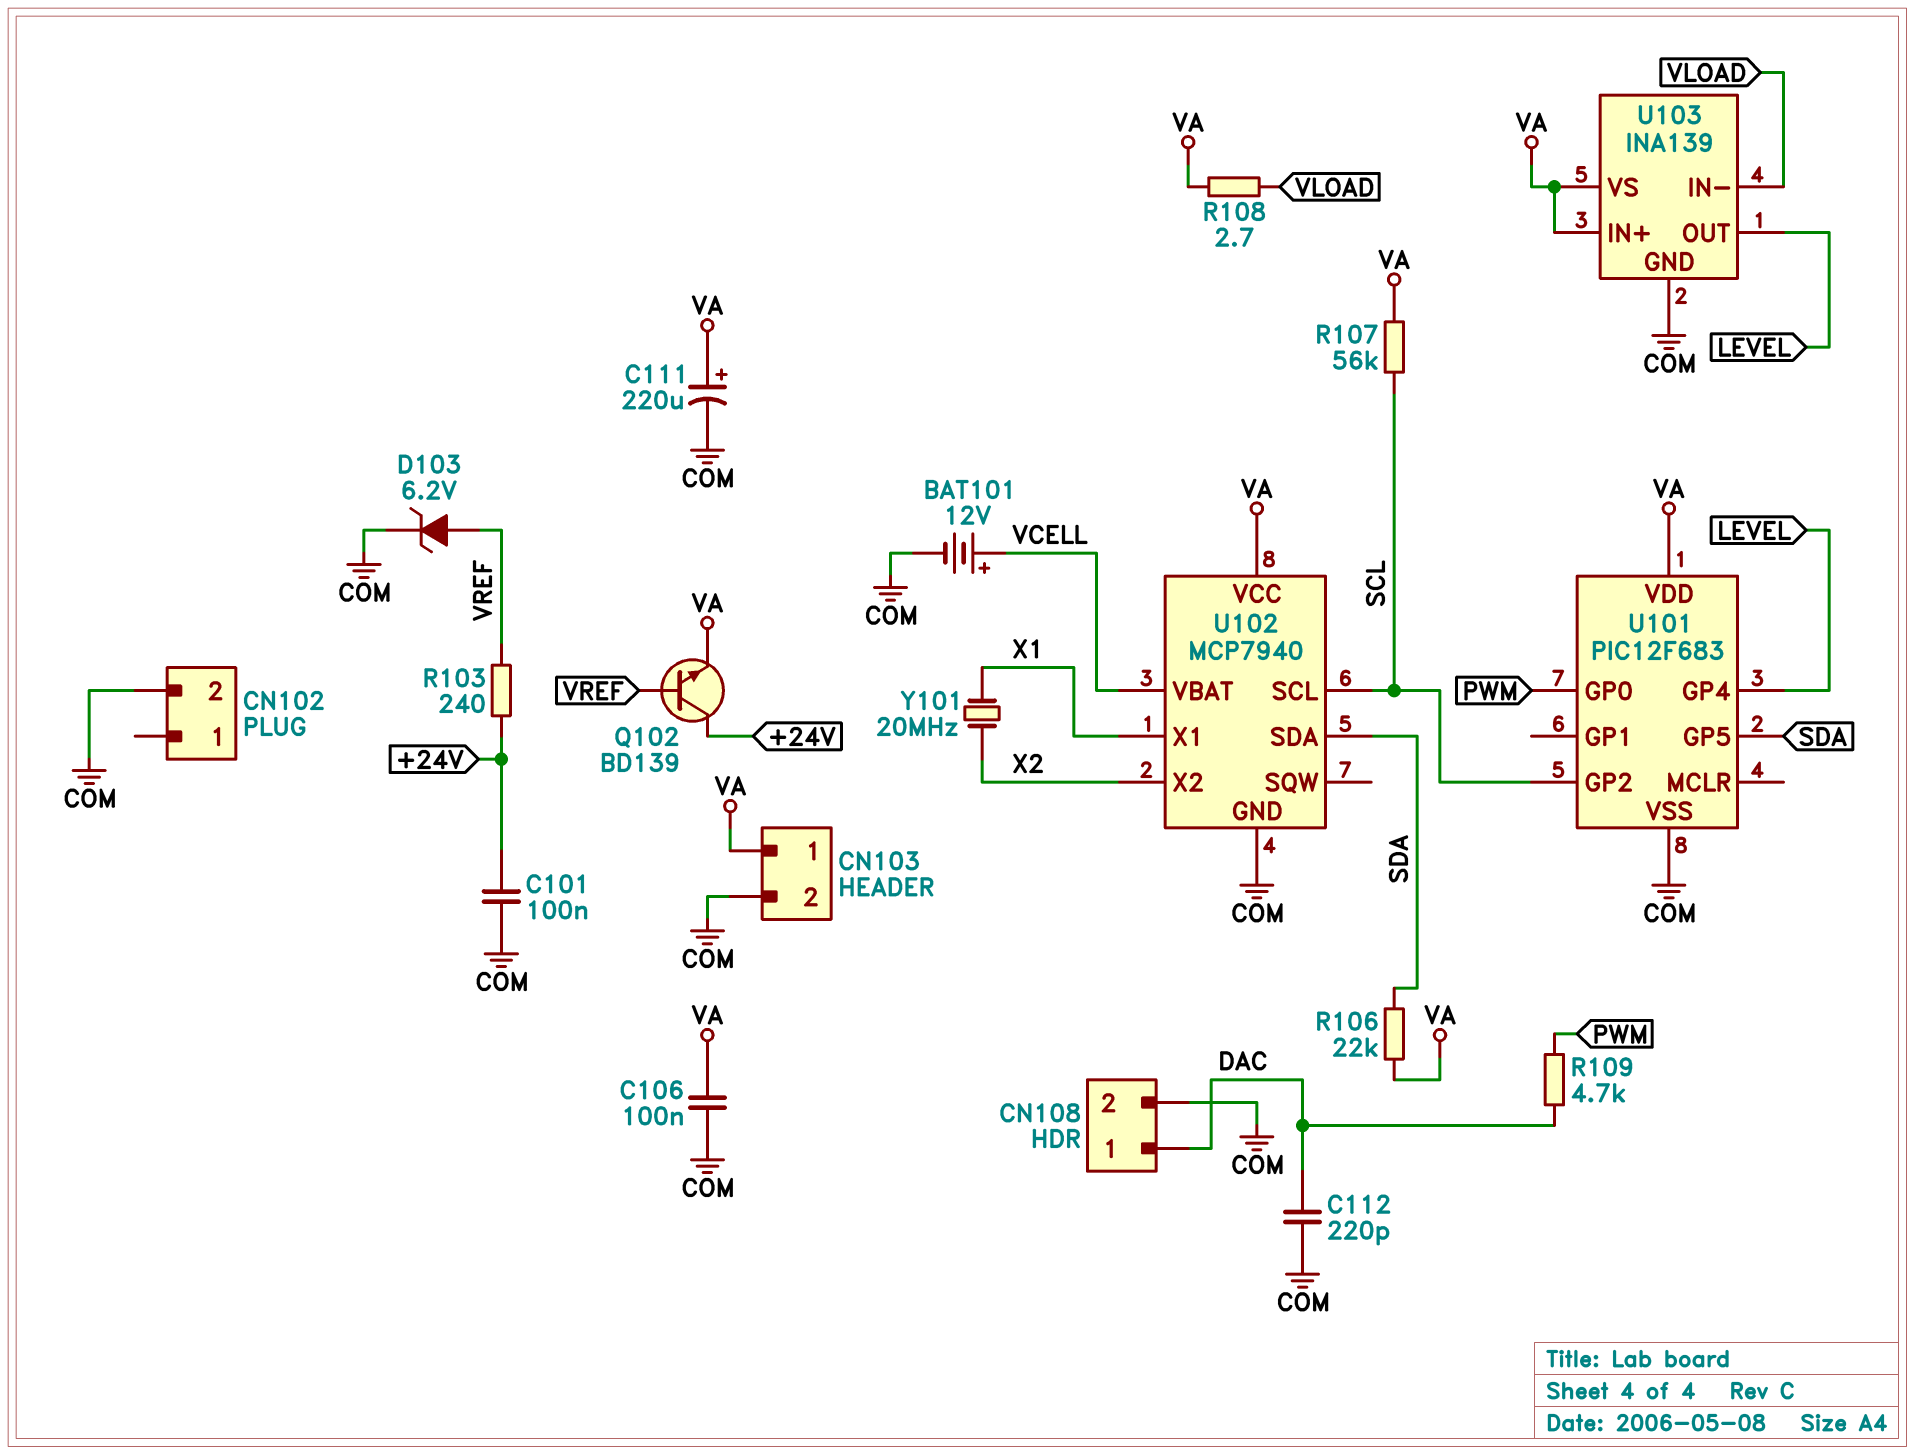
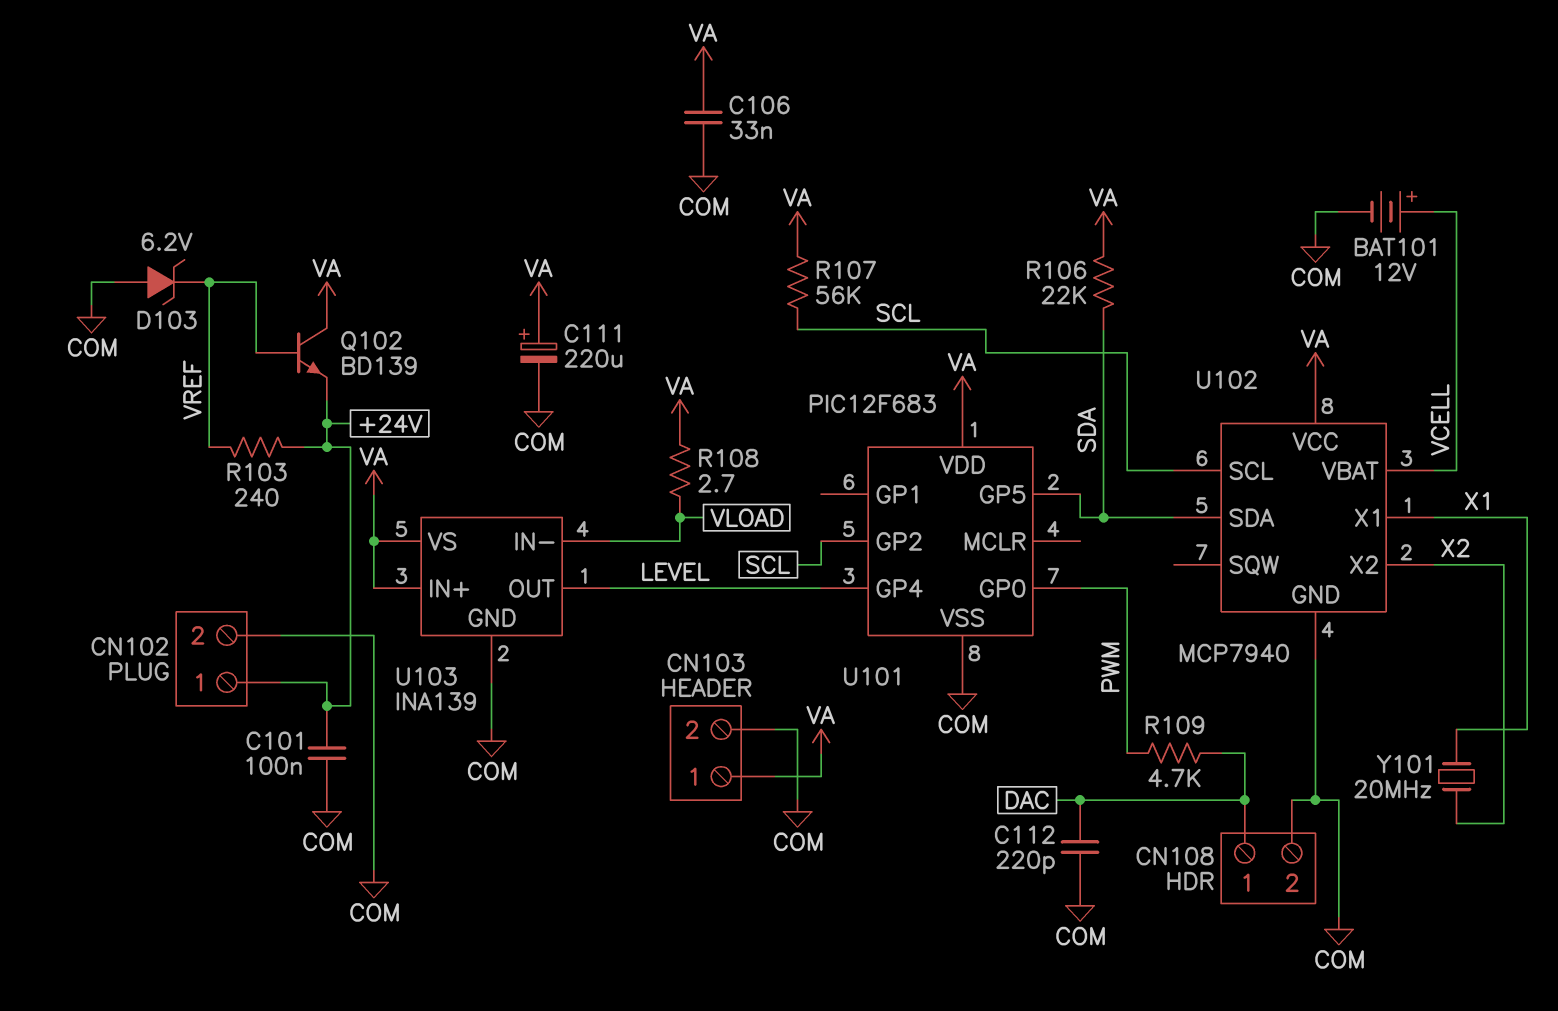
C106: 100nF (COM, VA) -> 33nF (COM, VA)
CN102 pin 1: none -> +24V
D103: zener 6.2V (A VREF, K COM) -> zener 6.2V (A COM, K VREF)
Q102: NPN BD139 (B VREF, C +24V, E VA) -> NPN BD139 (B VREF, C VA, E +24V)

